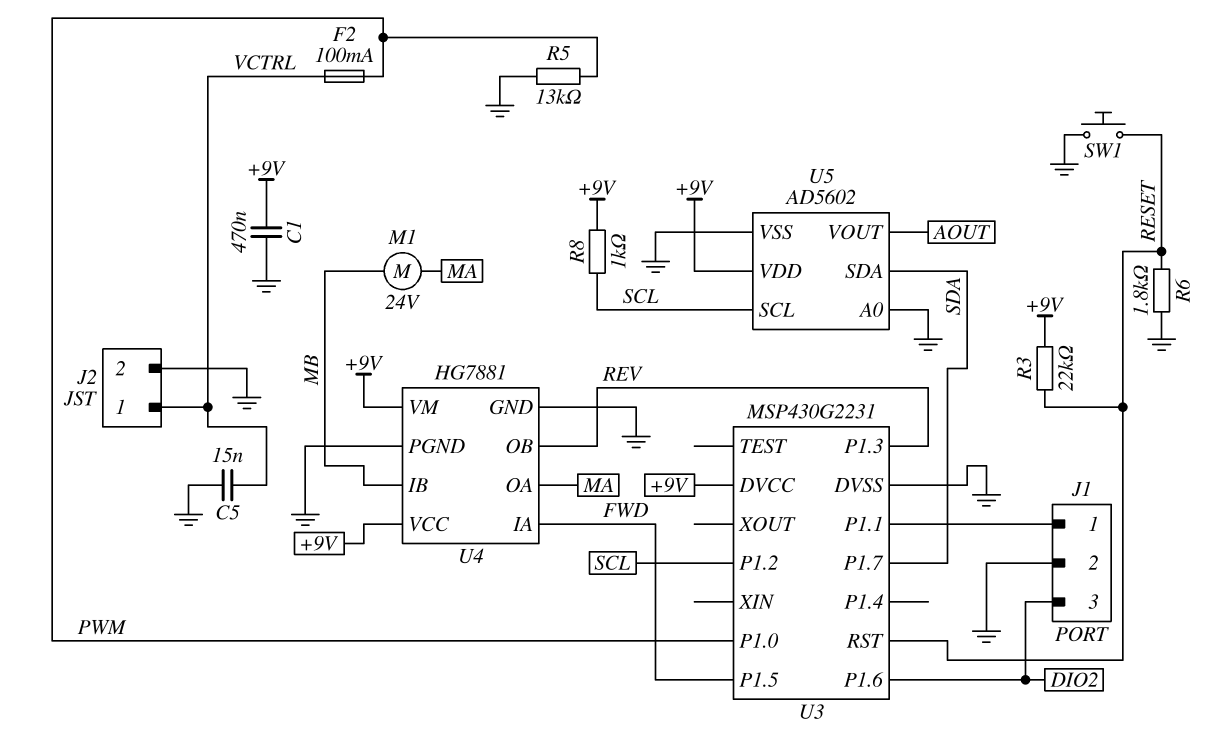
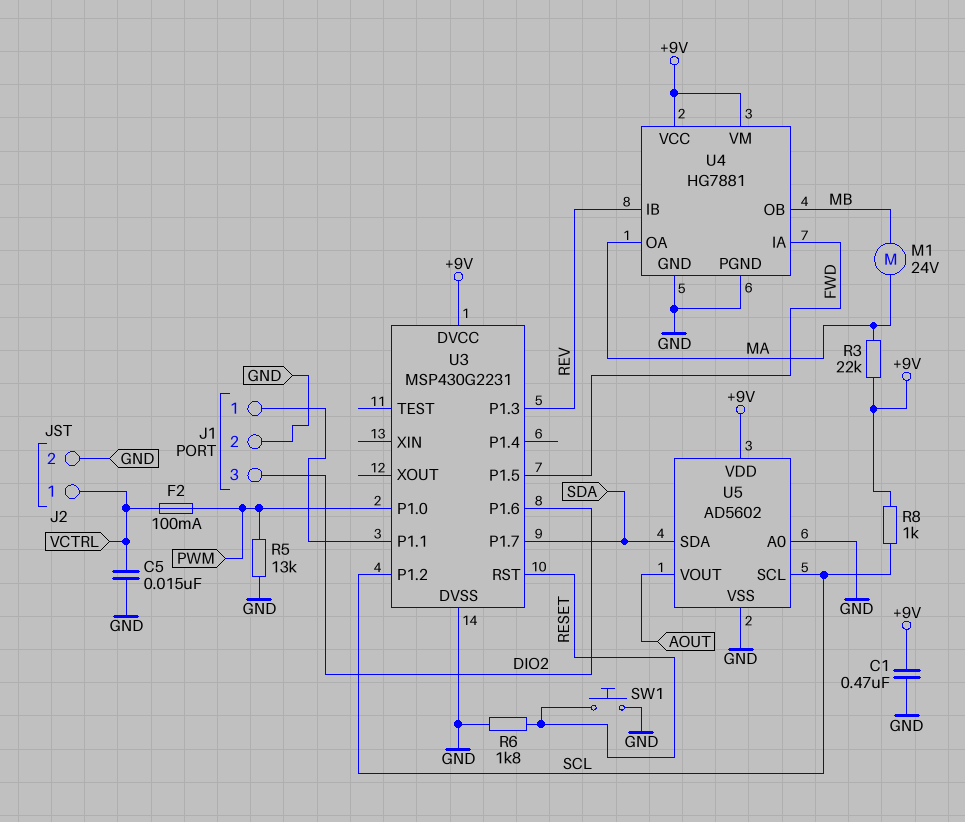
R3: 22k (+9V, RESET) -> 22k (+9V, MA)
U4 pin IB: MB -> REV
U4 pin OB: REV -> MB

